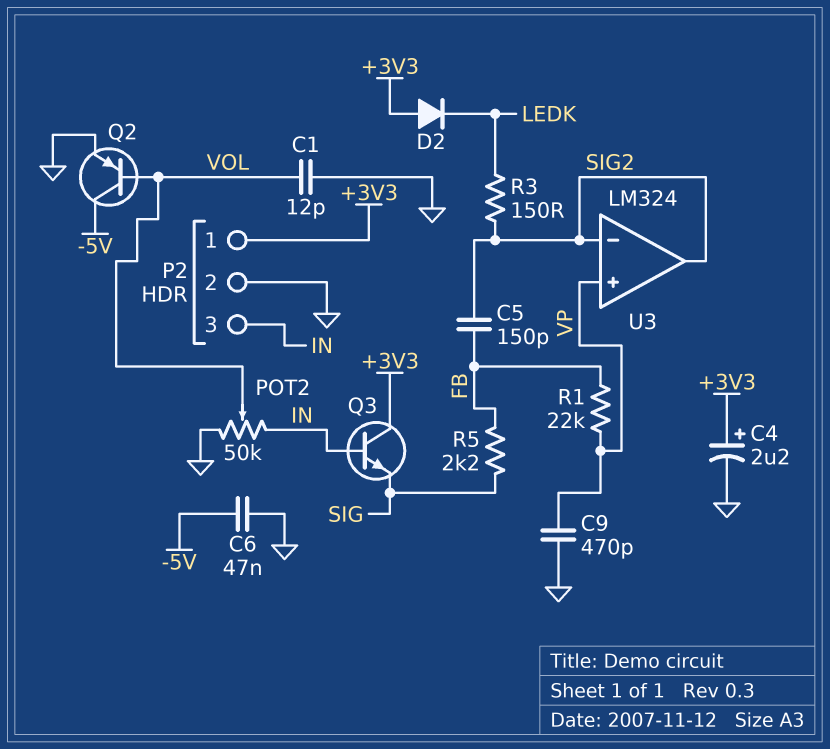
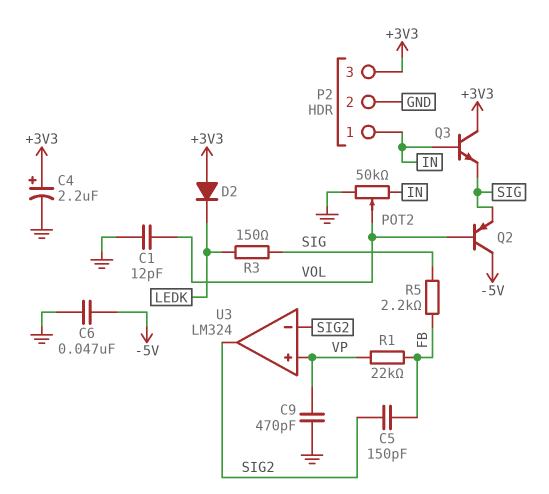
P2 pin 1: +3V3 -> IN
P2 pin 3: IN -> +3V3
Q2: PNP (B VOL, C -5V, E GND) -> PNP (B VOL, C -5V, E SIG)
R3: 150 (LEDK, SIG2) -> 150 (LEDK, SIG)

